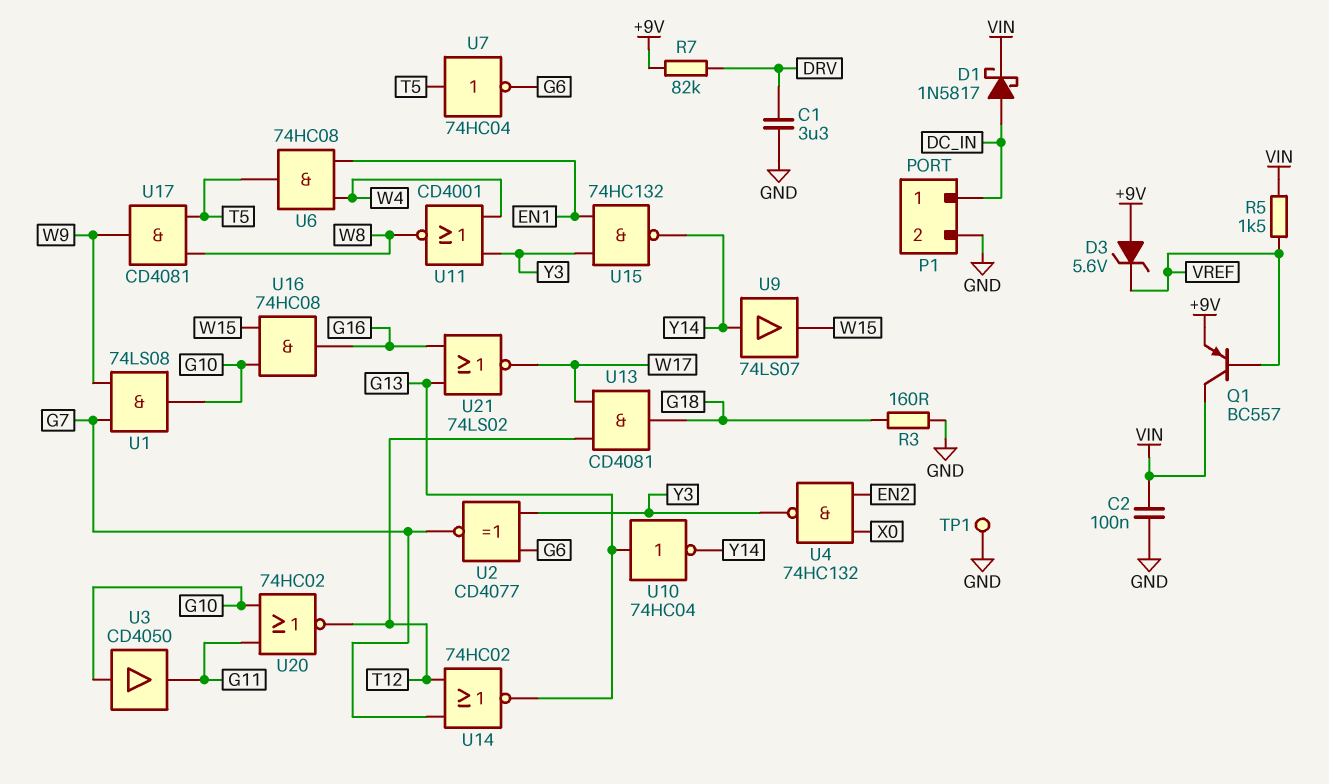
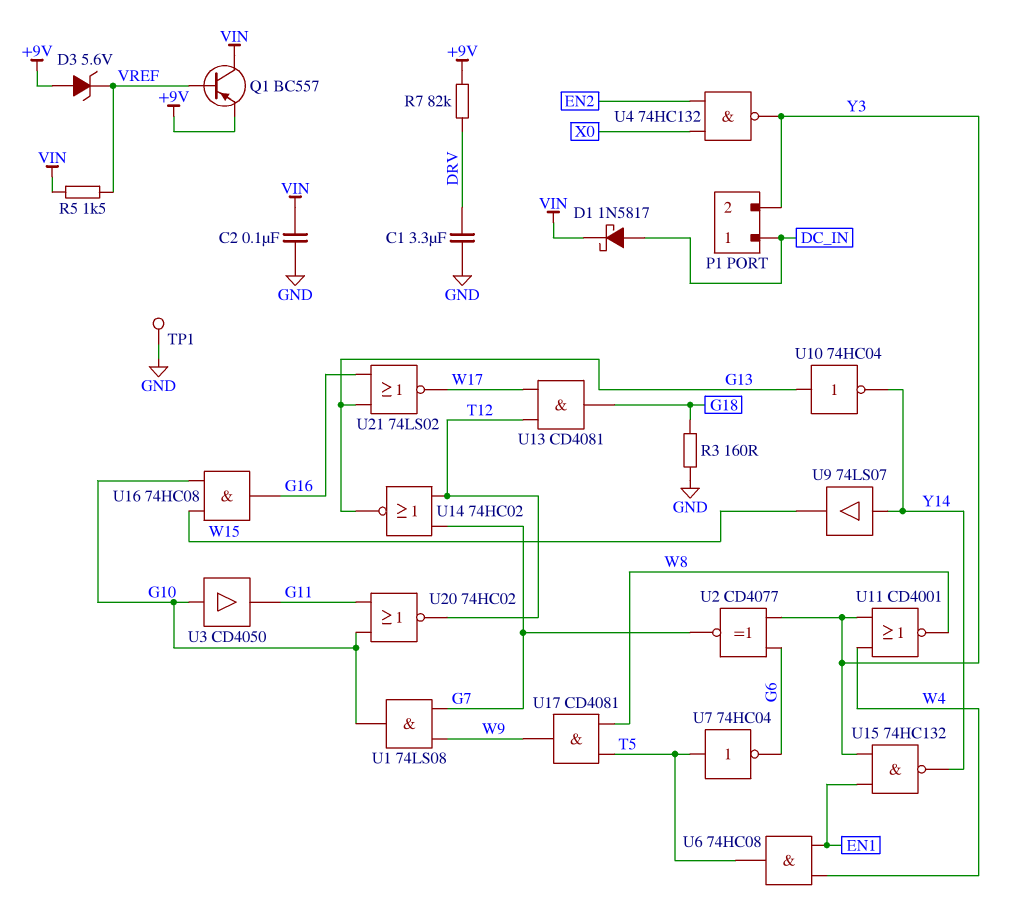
P1 pin 2: GND -> Y3

